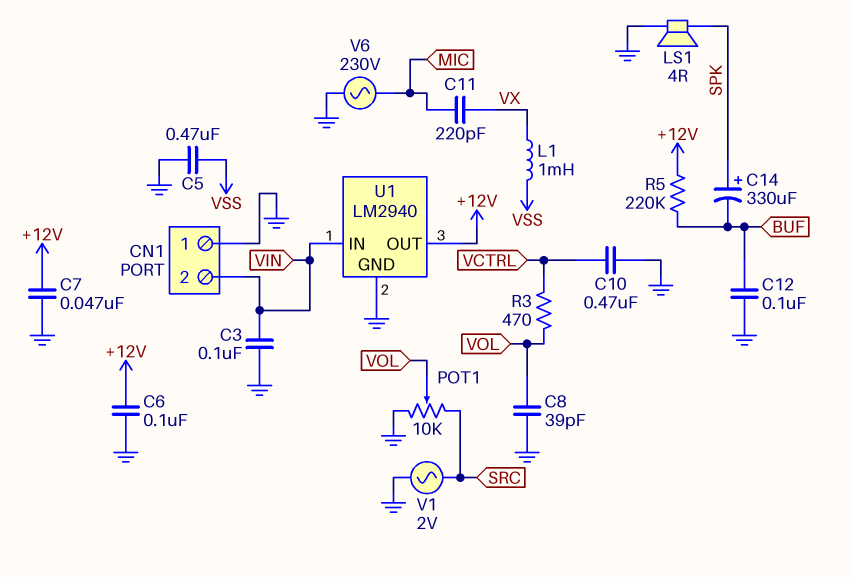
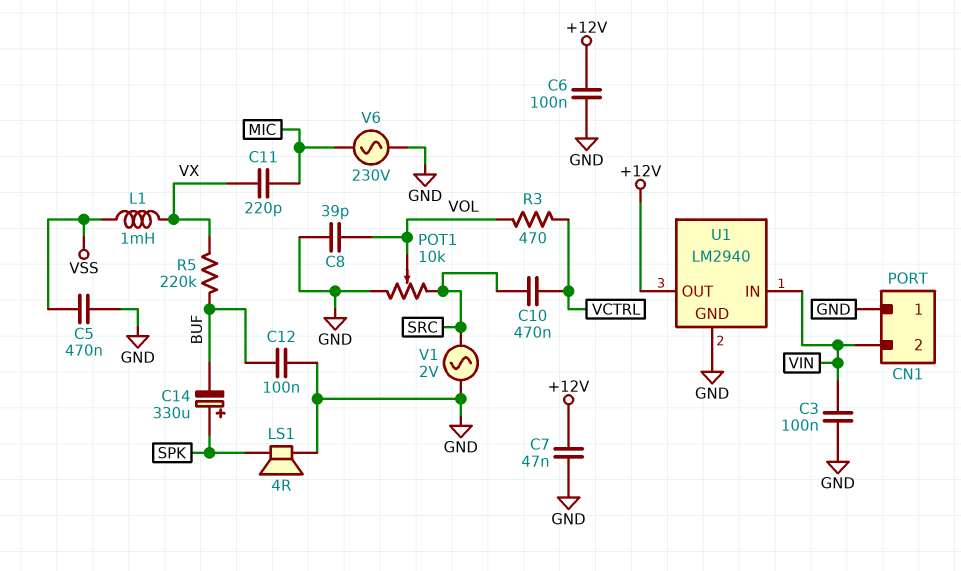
C10: 470nF (GND, VCTRL) -> 470nF (SRC, VCTRL)
R5: 220k (+12V, BUF) -> 220k (BUF, VX)

